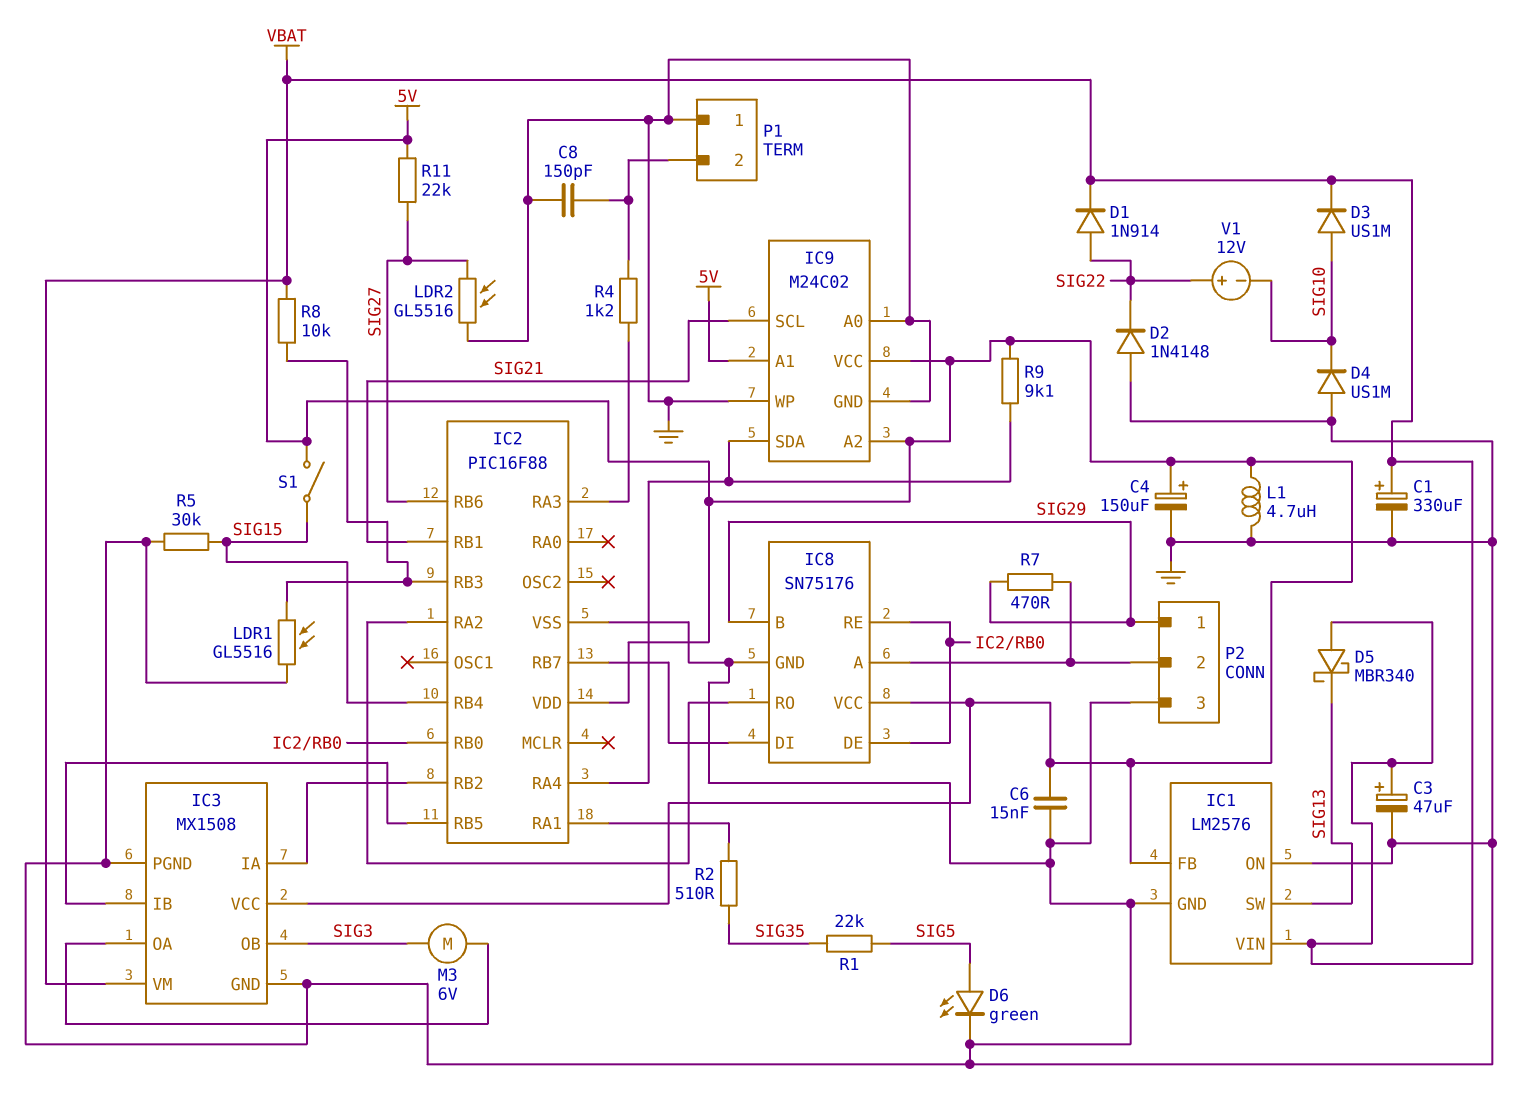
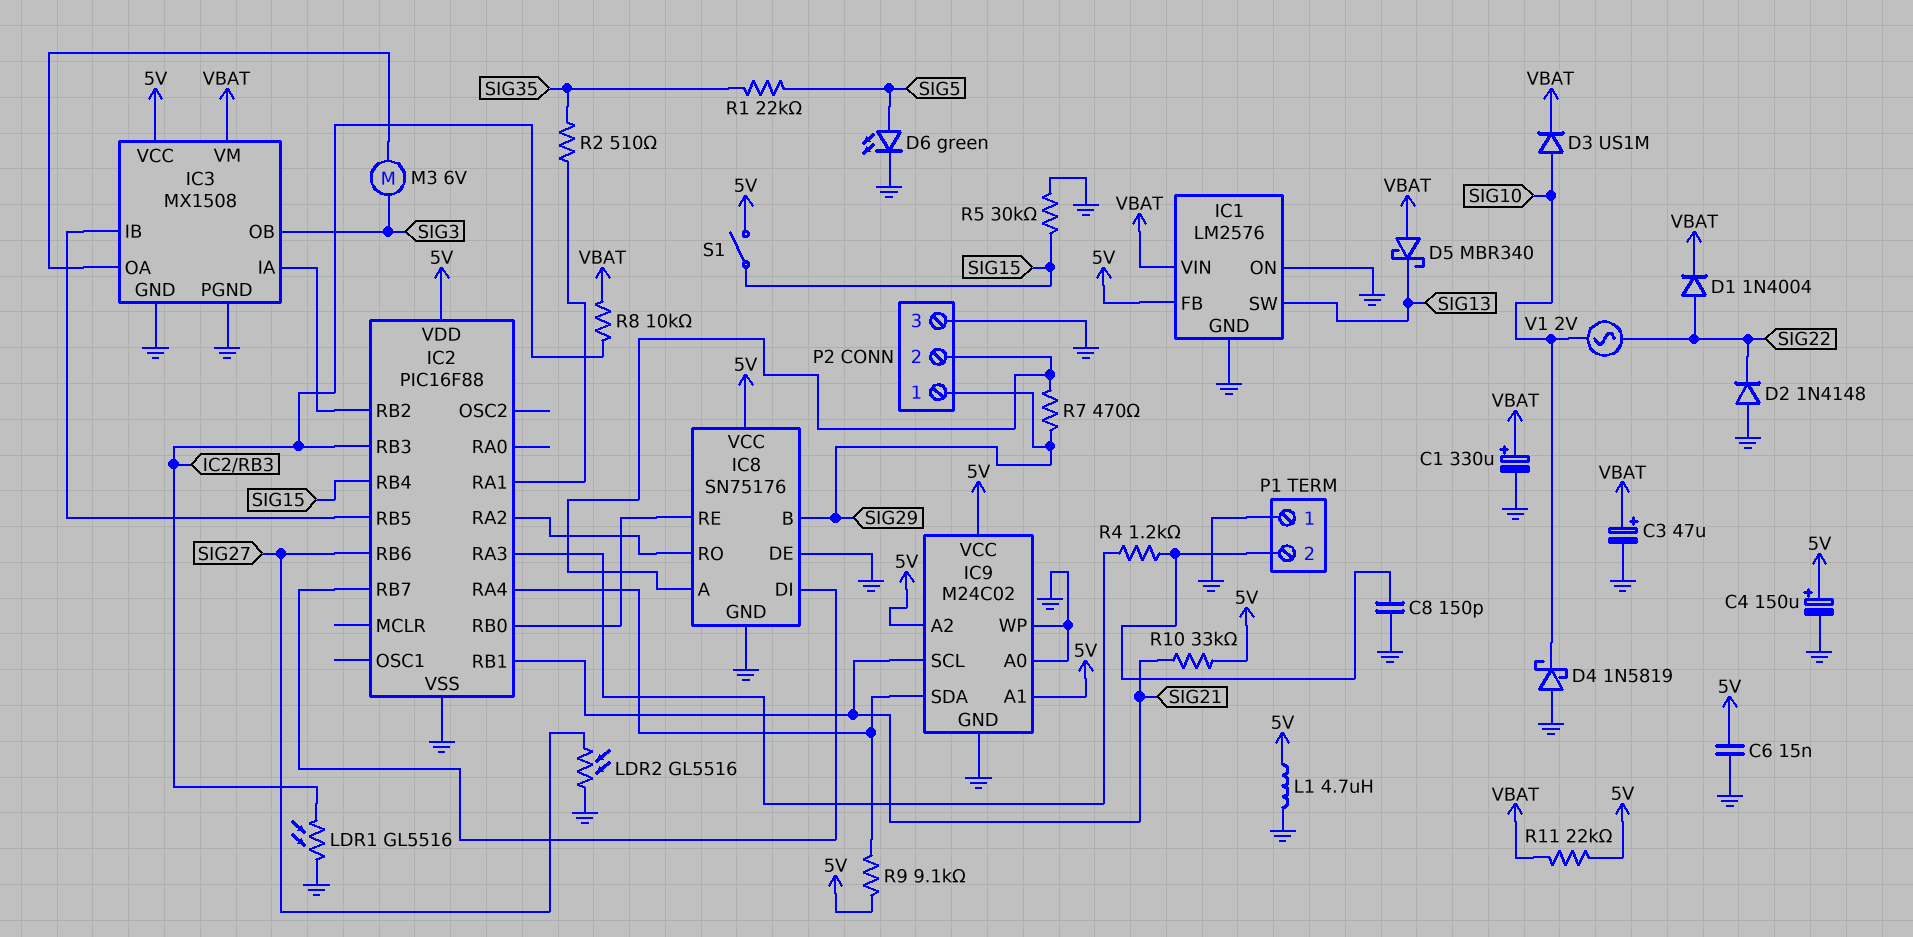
D1: diode 1N914 (A SIG22, K VBAT) -> diode 1N4004 (A SIG22, K VBAT)
D4: diode US1M (A GND, K SIG10) -> schottky 1N5819 (A GND, K SIG10)
IC8 pin DE: IC2/RB0 -> GND
R10: none -> 33k (5V, SIG21)
R11: 22k (5V, SIG27) -> 22k (5V, VBAT)
V1: 12V (plus SIG22, minus SIG10) -> AC 2V (SIG10, SIG22)

